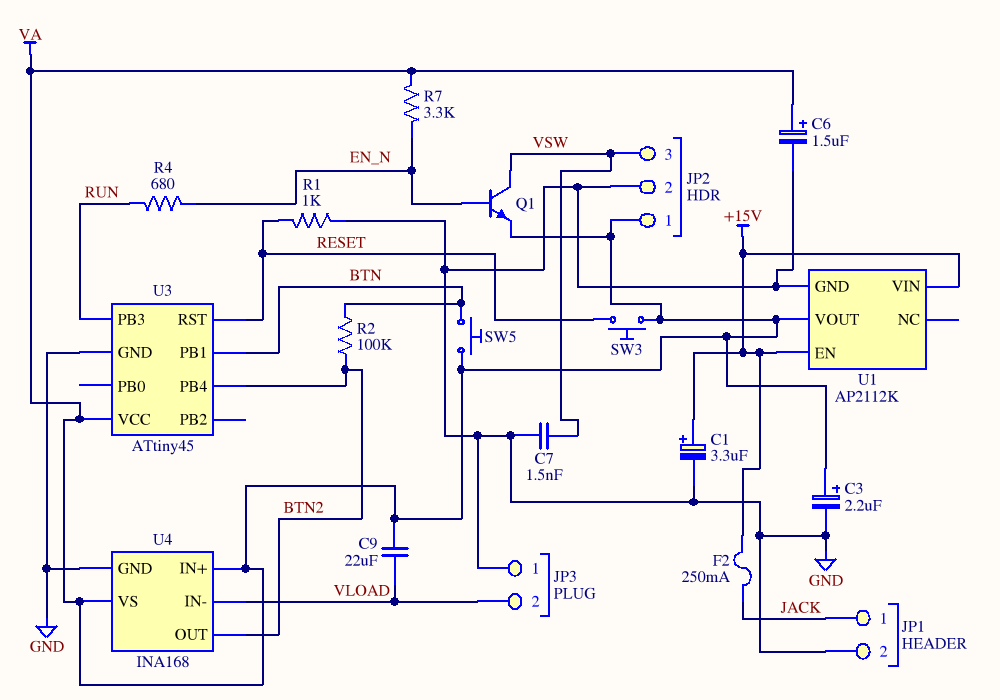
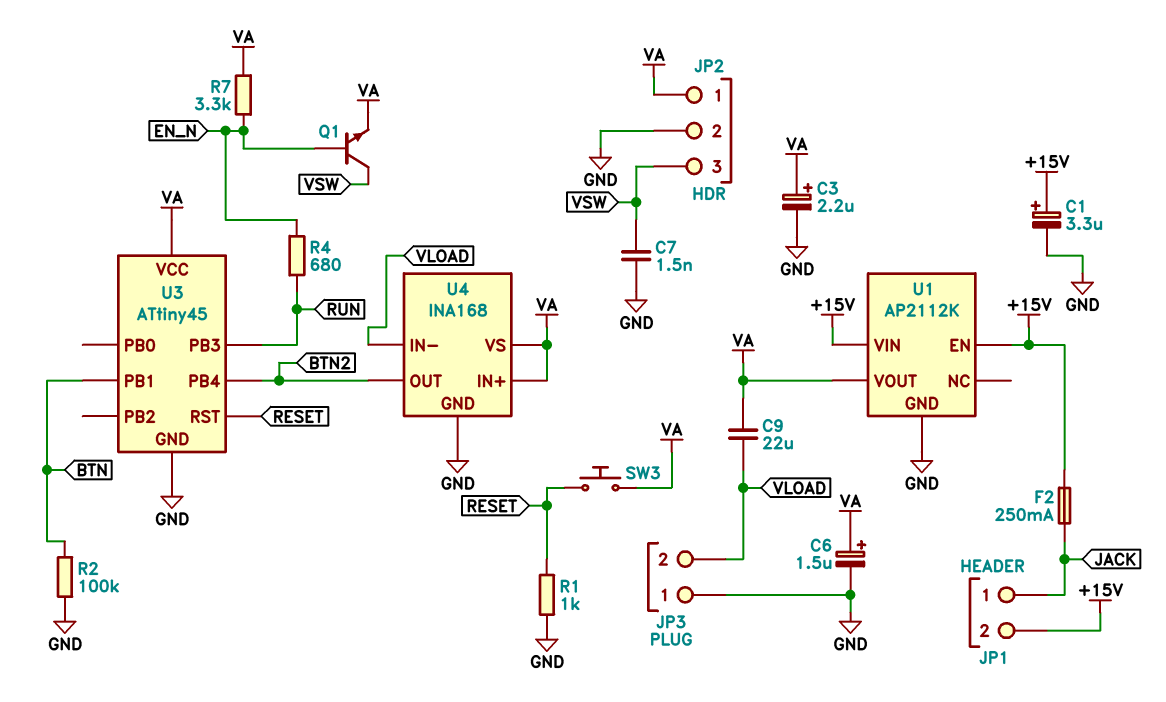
JP1 pin 2: GND -> +15V
R2: 100k (BTN, BTN2) -> 100k (BTN, GND)
SW5: button (BTN, VA) -> none

